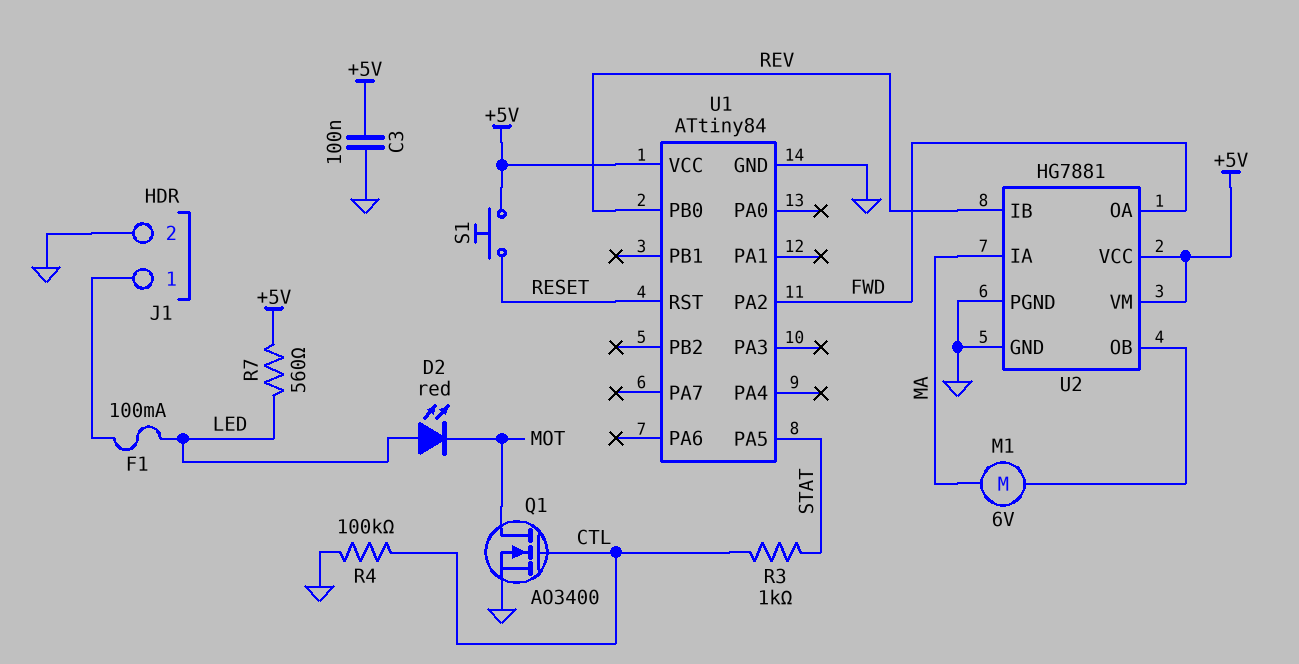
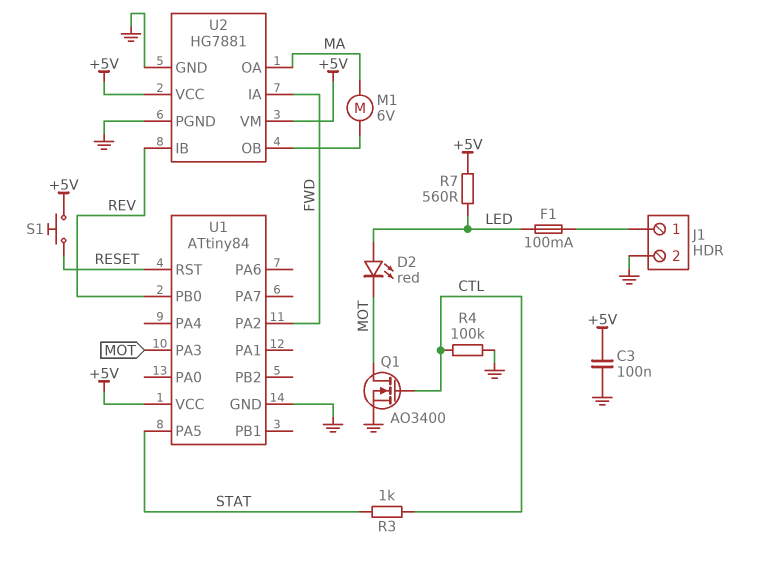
U1 pin PA3: none -> MOT
U2 pin IA: MA -> FWD
U2 pin OA: FWD -> MA

